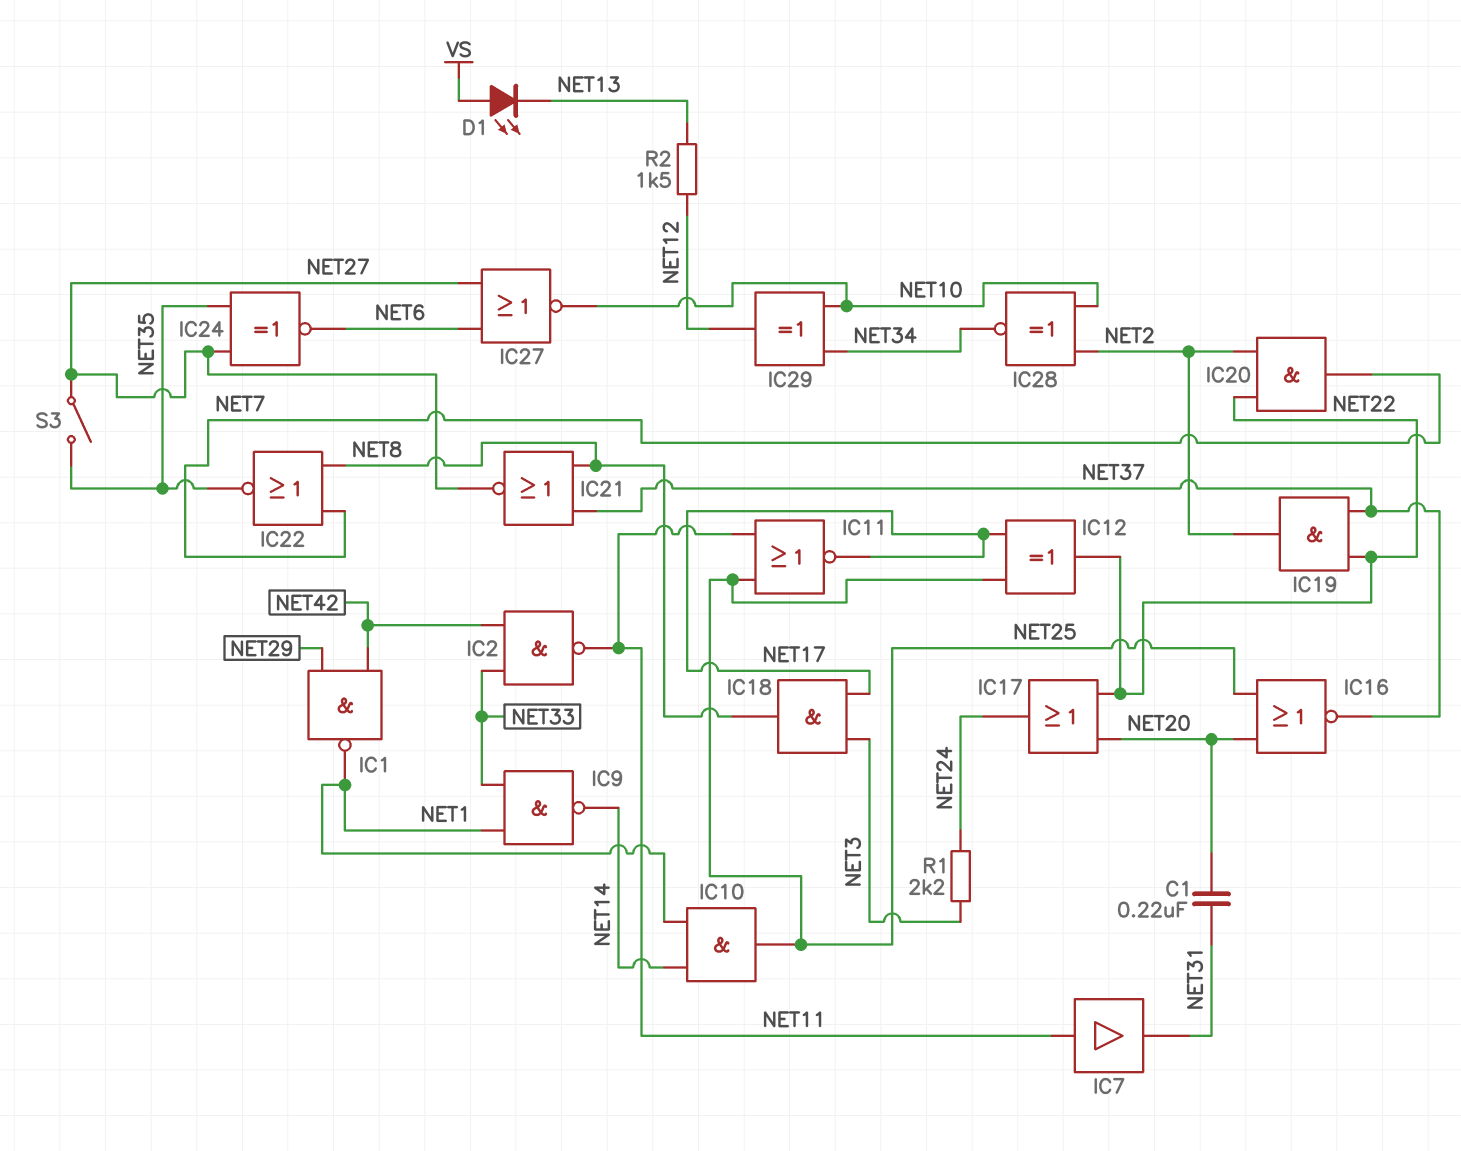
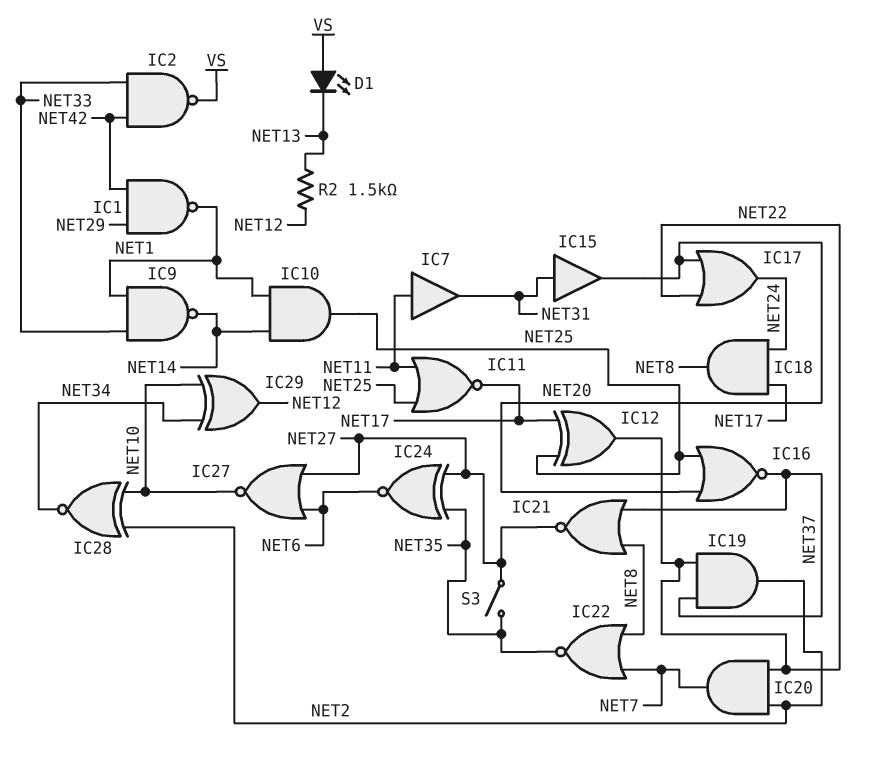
C1: 220nF (NET20, NET31) -> none
IC2: NAND (in NET33, in NET42, out NET11) -> NAND (in NET33, in NET42, out VS)
IC15: none -> buffer (in NET31, out NET20)
IC18: AND (in NET3, in NET17, out NET8) -> AND (in NET17, in NET24, out NET8)
R1: 2.2k (NET3, NET24) -> none

